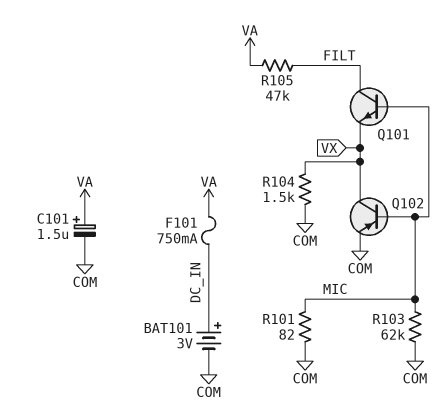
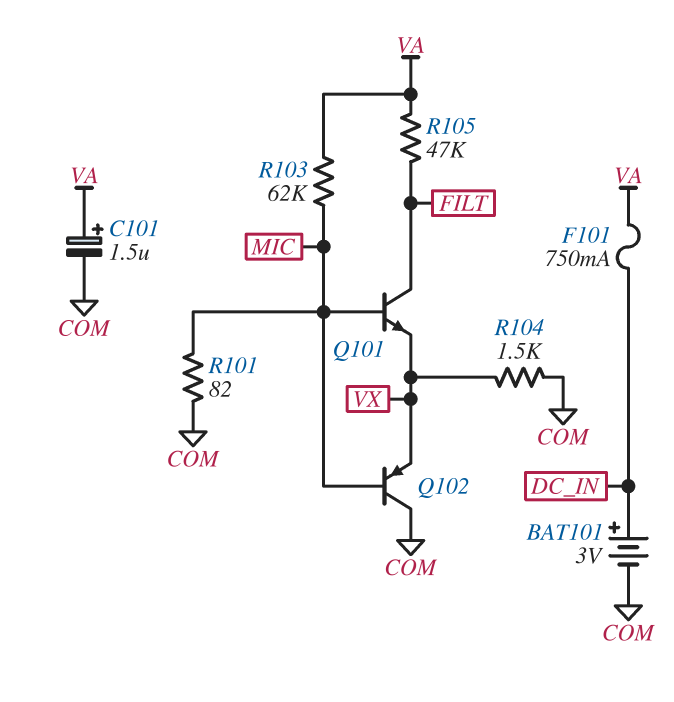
Q102: PNP (B MIC, C VX, E COM) -> PNP (B MIC, C COM, E VX)
R103: 62k (COM, MIC) -> 62k (MIC, VA)

